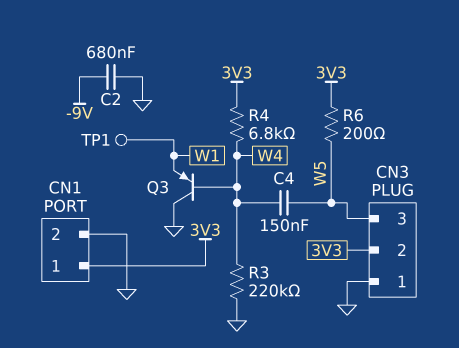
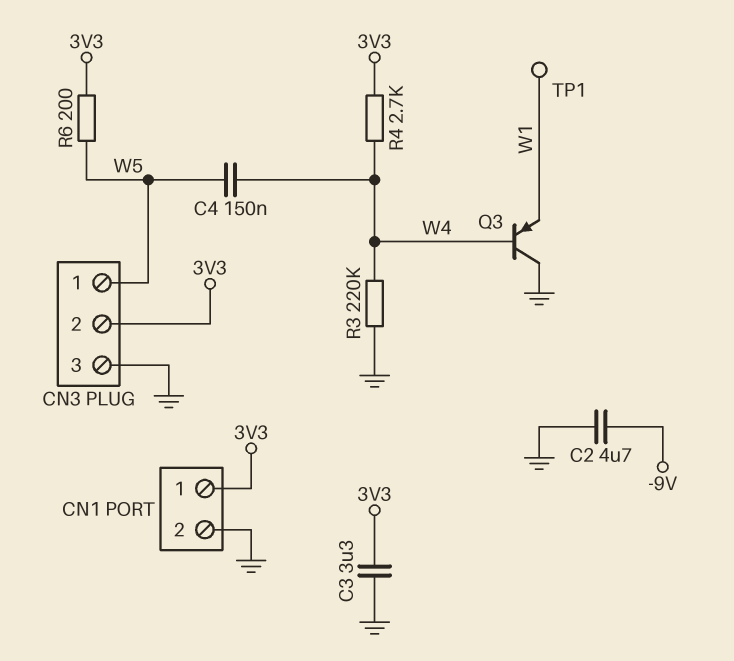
C2: 680nF (-9V, GND) -> 4.7uF (-9V, GND)
C3: none -> 3.3uF (3V3, GND)
CN3 pin 1: GND -> W5
CN3 pin 3: W5 -> GND
R4: 6.8k (3V3, W4) -> 2.7k (3V3, W4)

